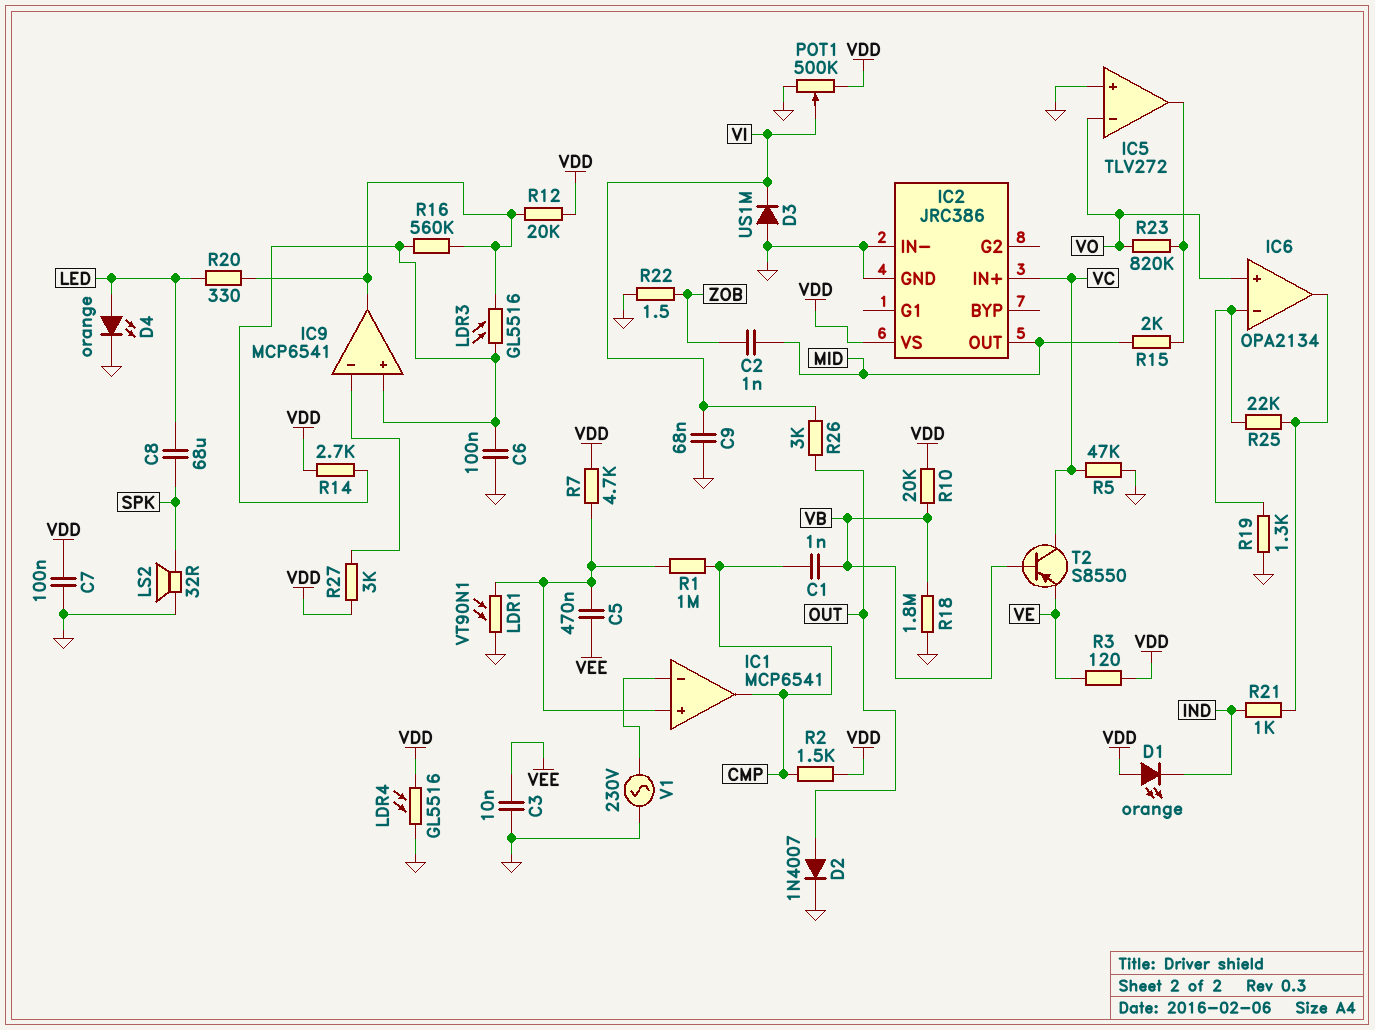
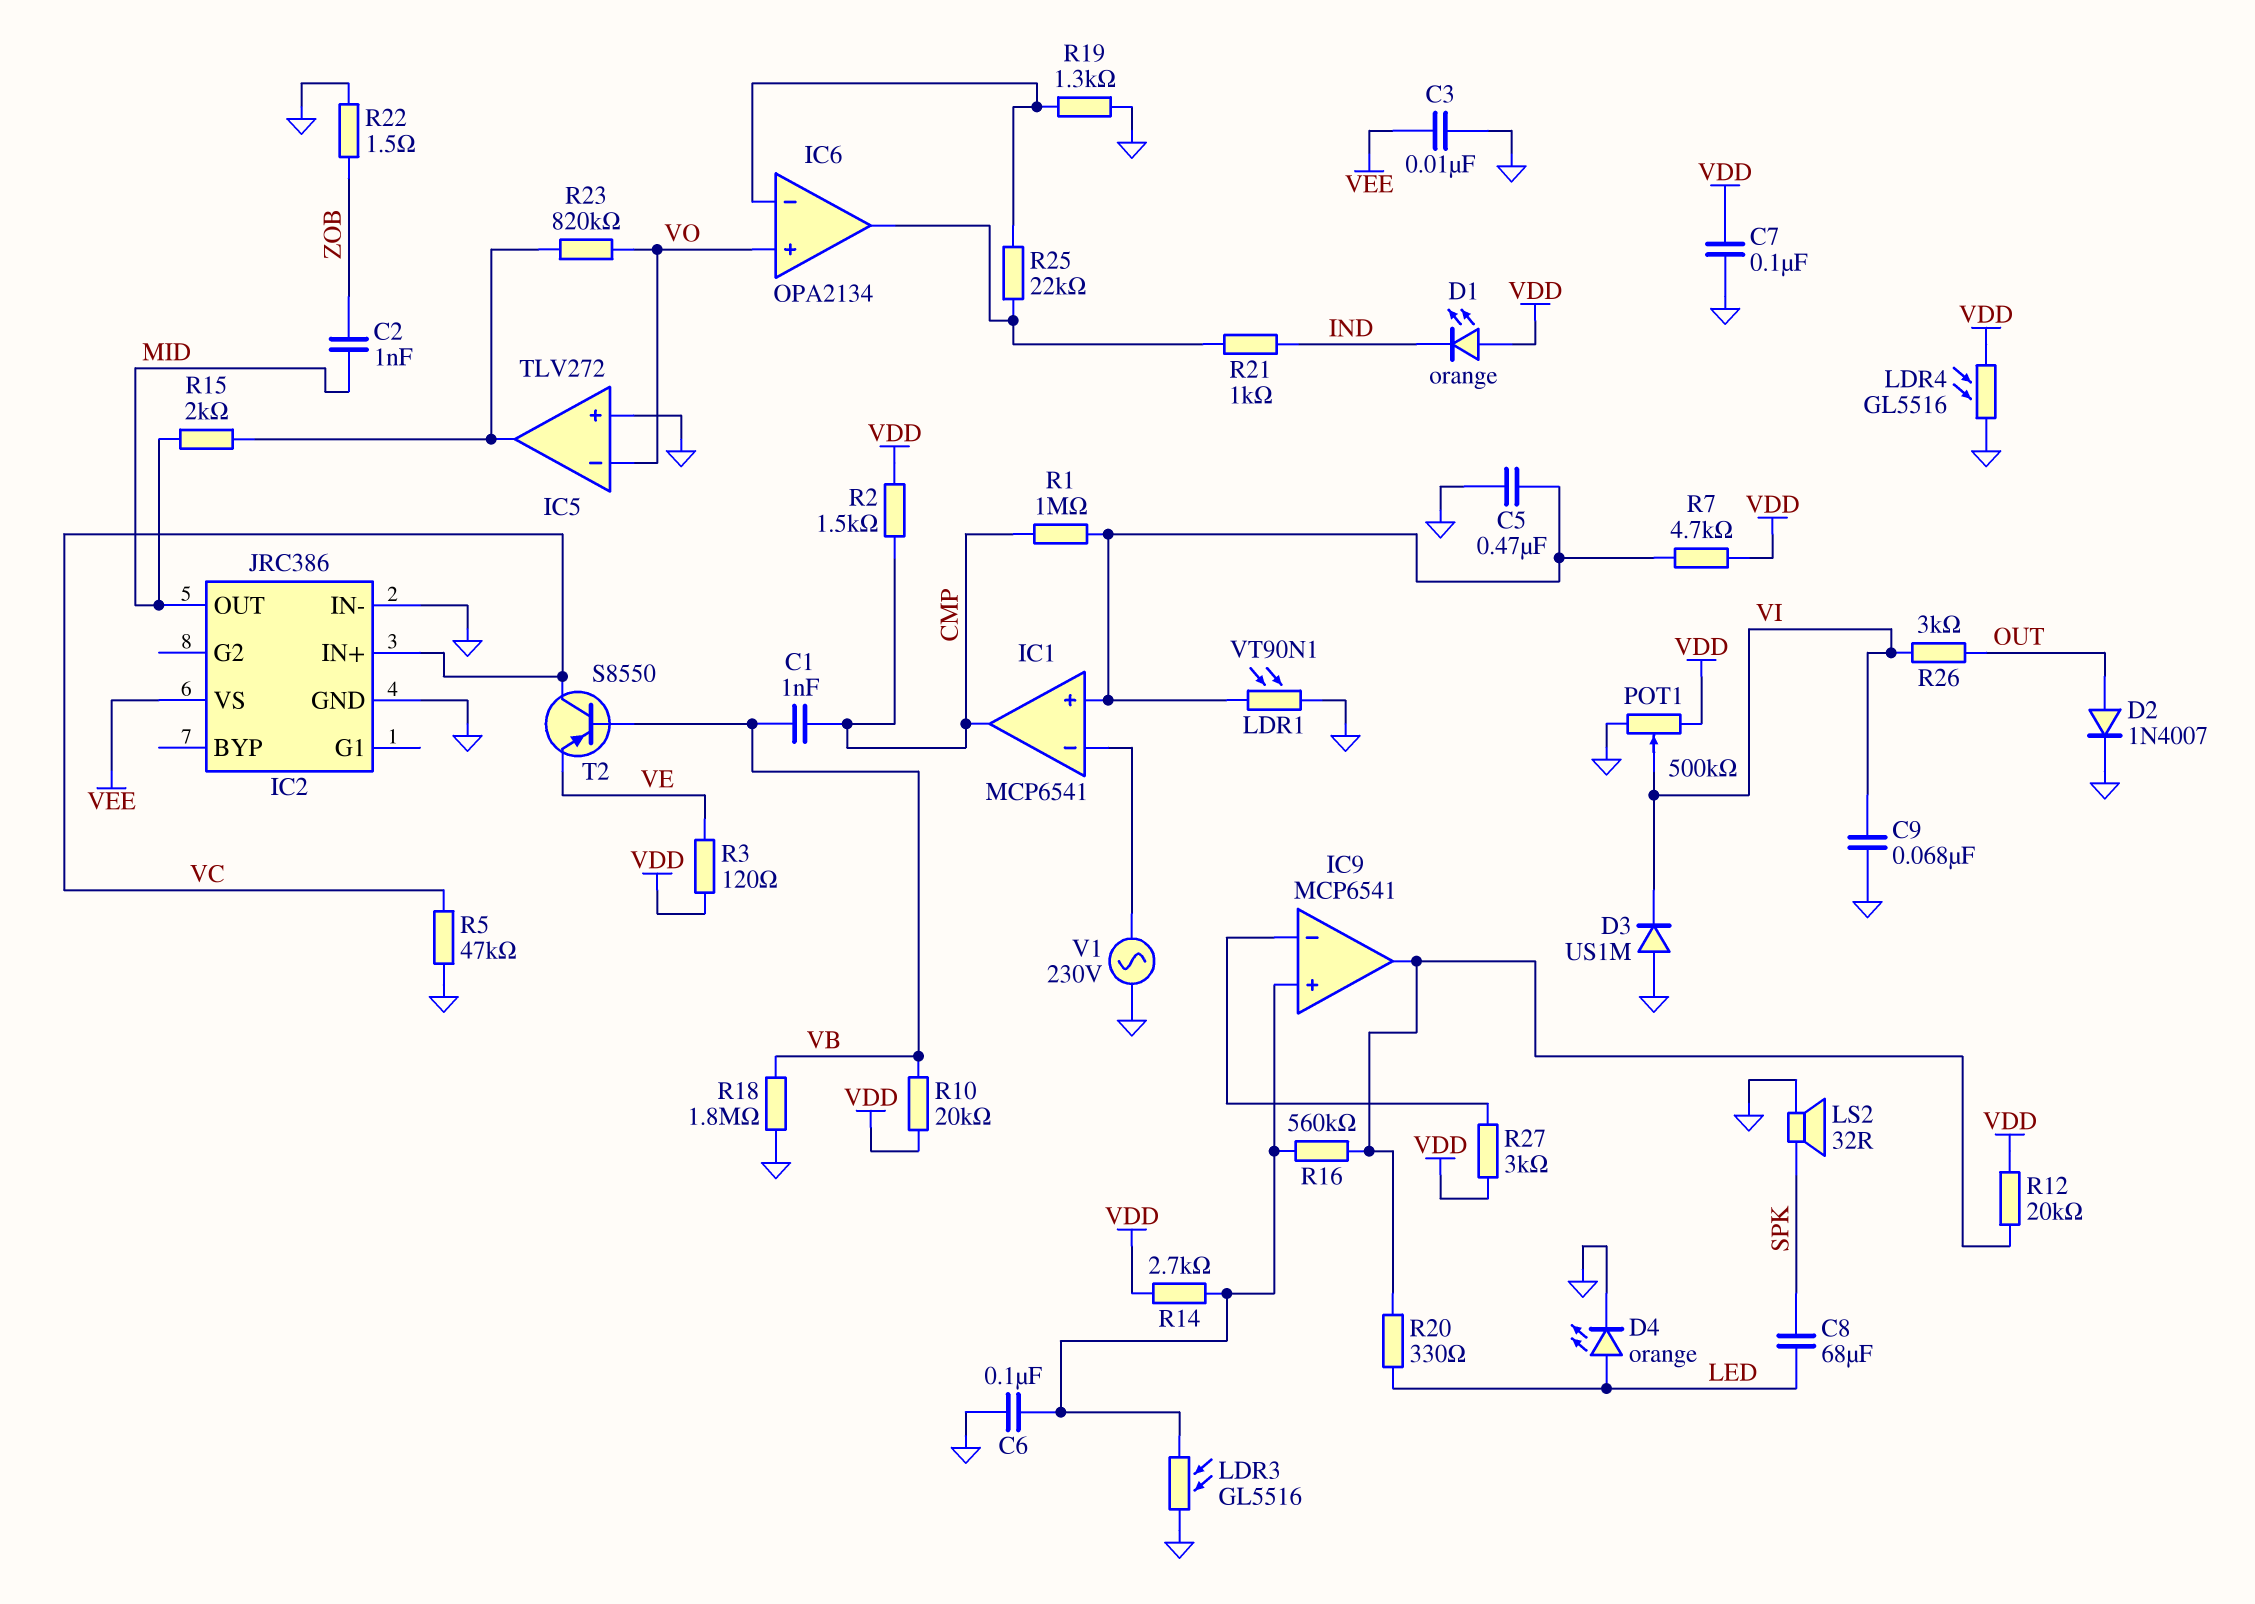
C5: 470nF (IC1/in+, VEE) -> 470nF (GND, IC1/in+)
IC2 pin VS: VDD -> VEE
LDR3: GL5516 (IC9/in+, IC9/out) -> GL5516 (GND, IC9/in+)

